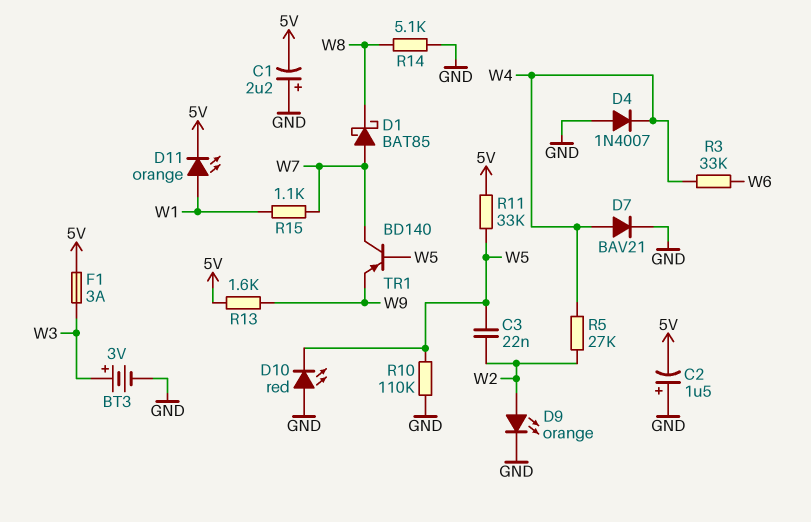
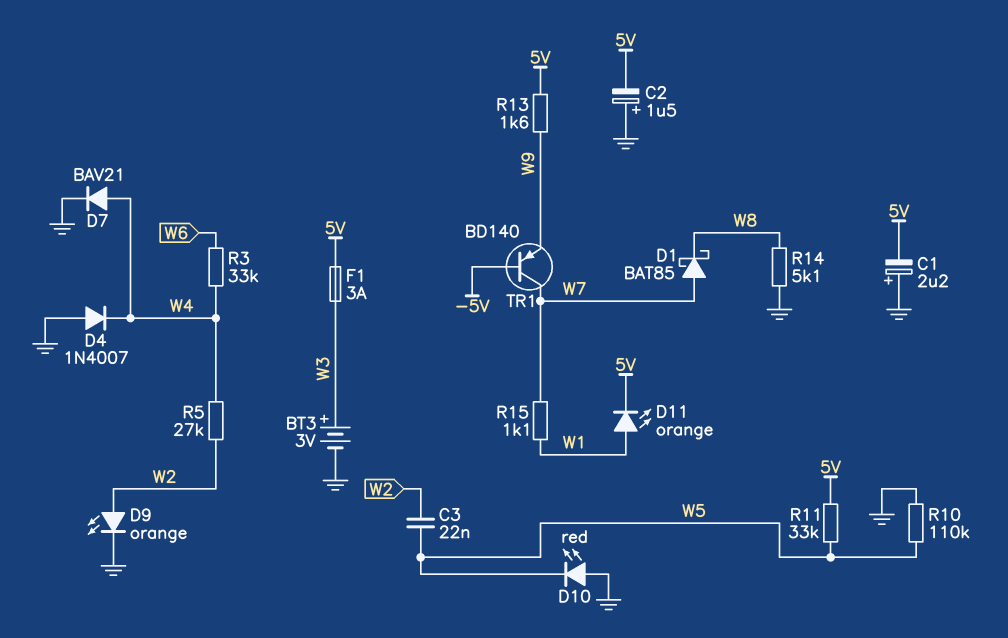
TR1: PNP BD140 (B W5, C W7, E W9) -> PNP BD140 (B -5V, C W7, E W9)

